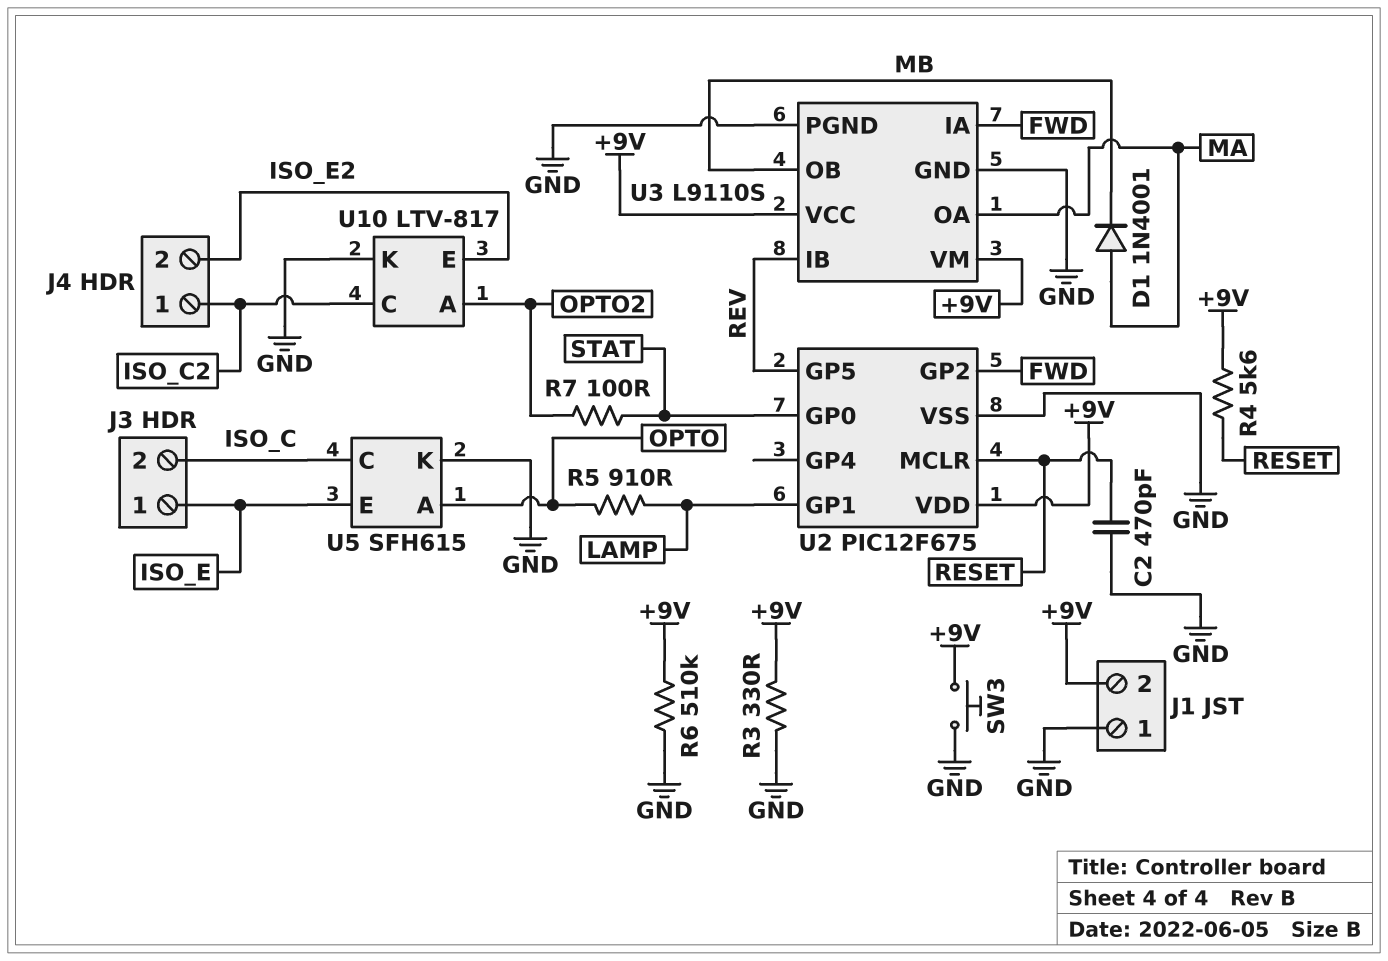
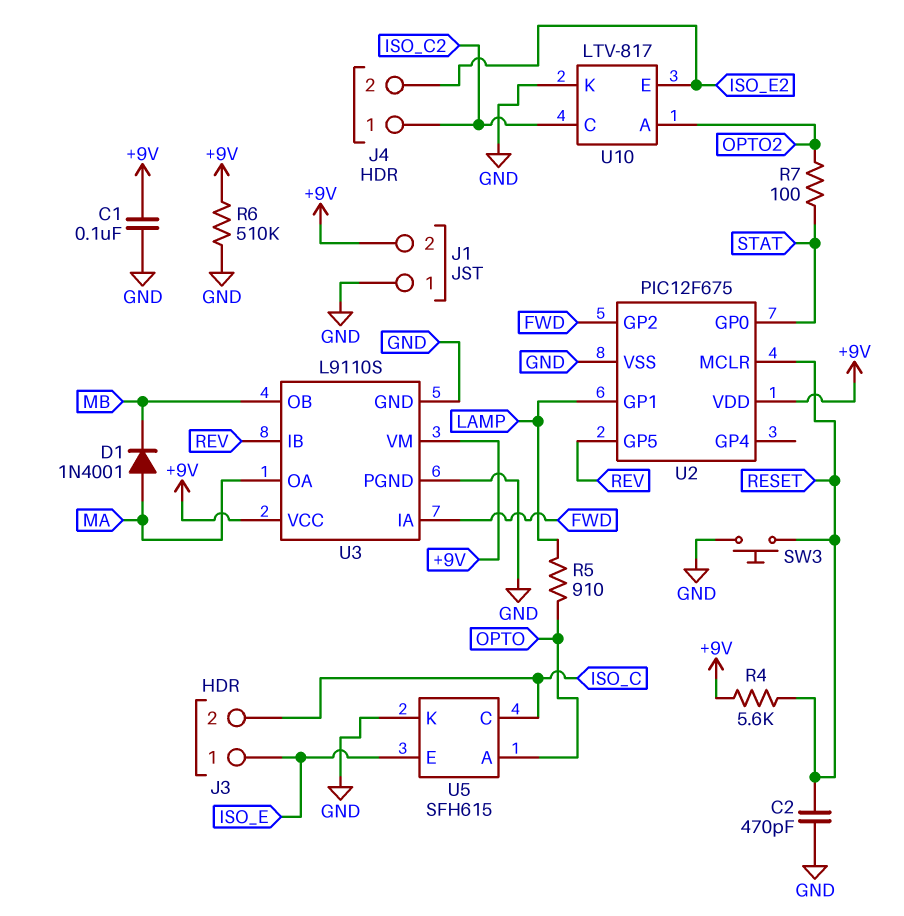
C1: none -> 100nF (+9V, GND)
R3: 330 (+9V, GND) -> none
SW3: button (+9V, GND) -> button (GND, RESET)

